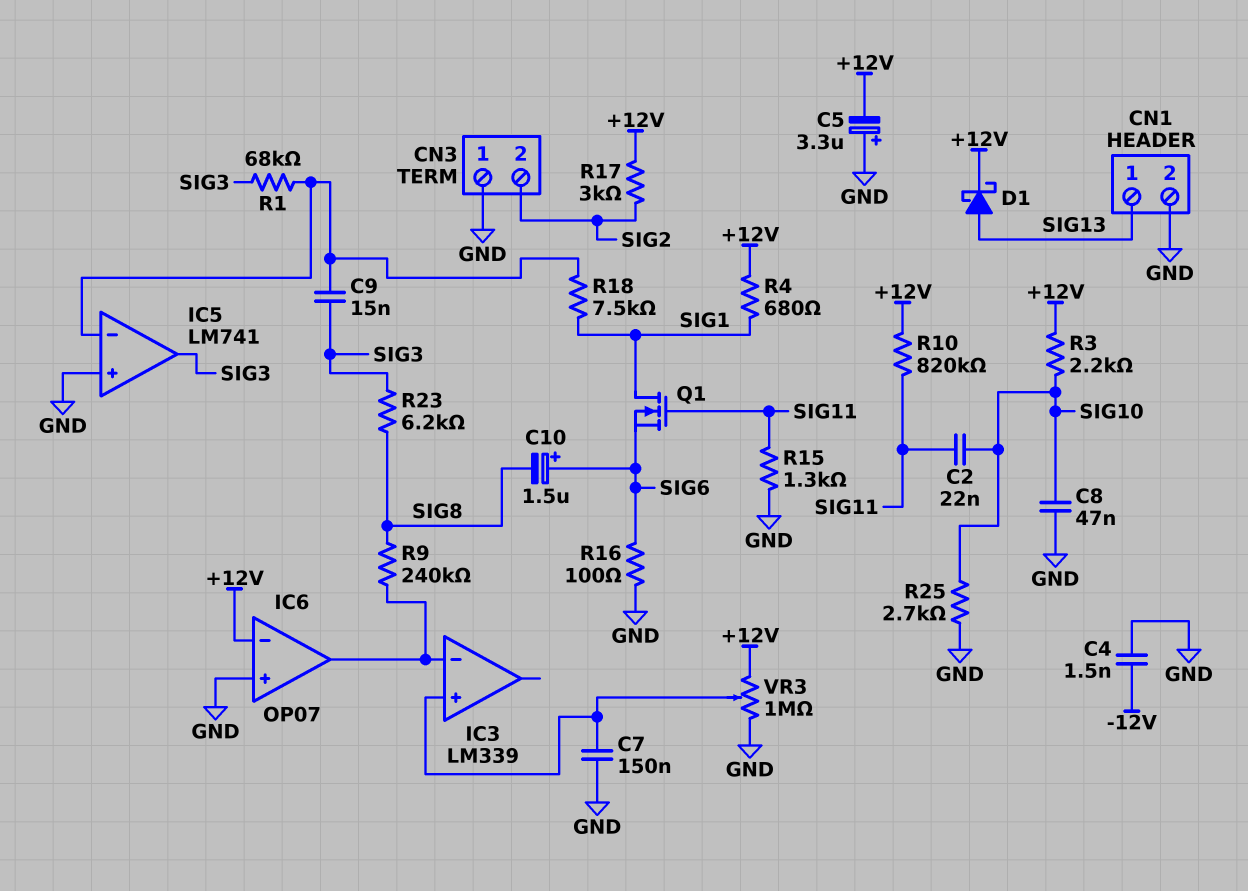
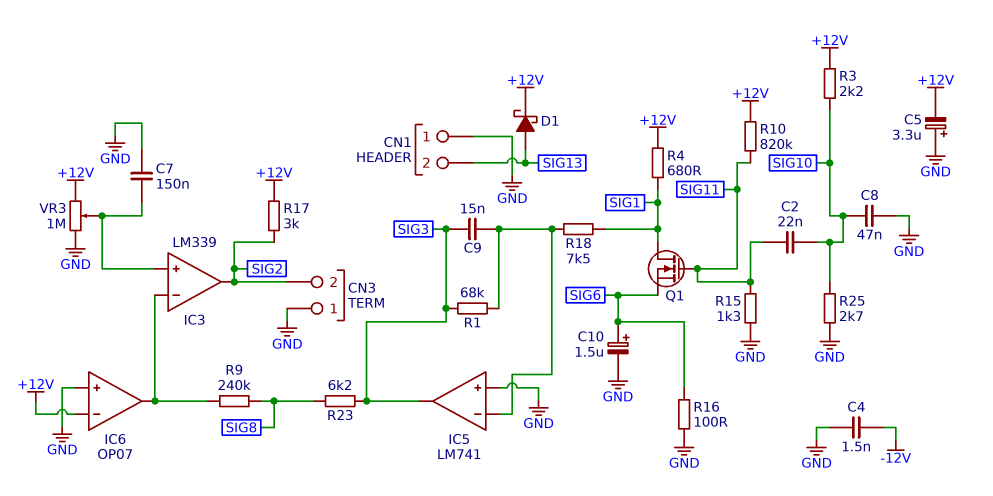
C10: 1.5uF (plus SIG6, minus SIG8) -> 1.5uF (plus SIG6, minus GND)
CN1 pin 1: SIG13 -> GND
CN1 pin 2: GND -> SIG13
IC3 pin out: none -> SIG2

